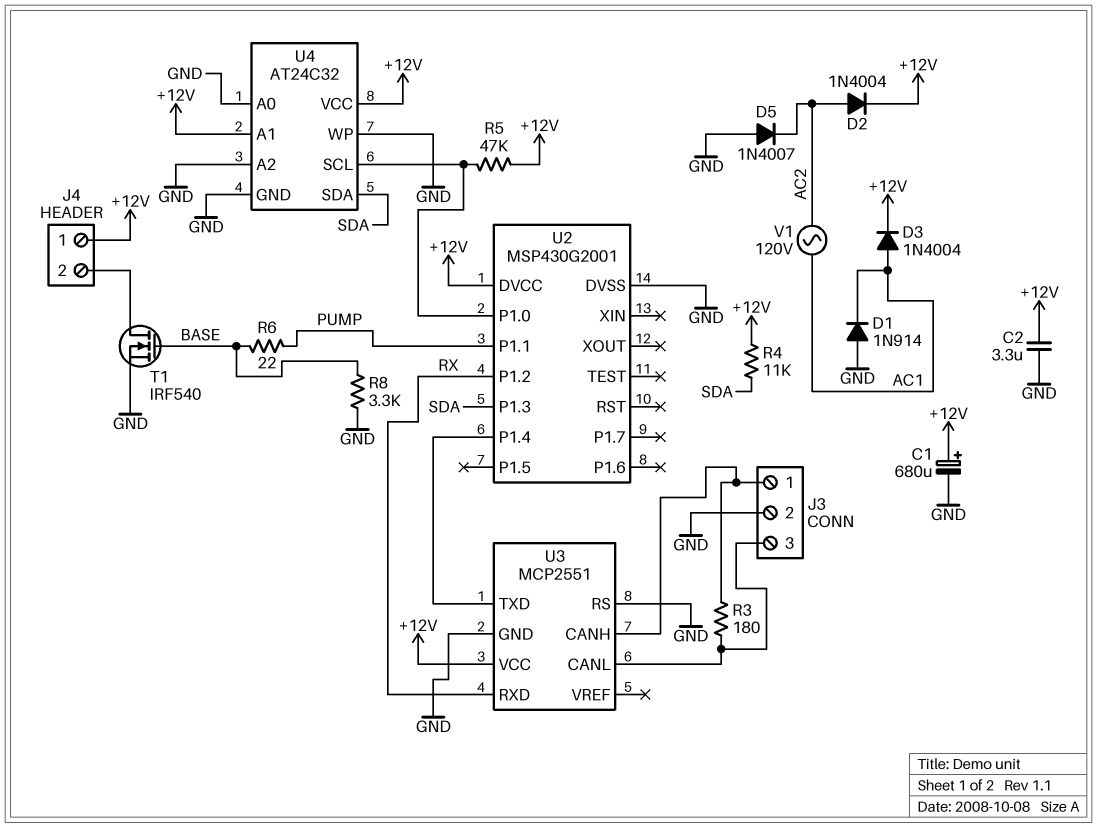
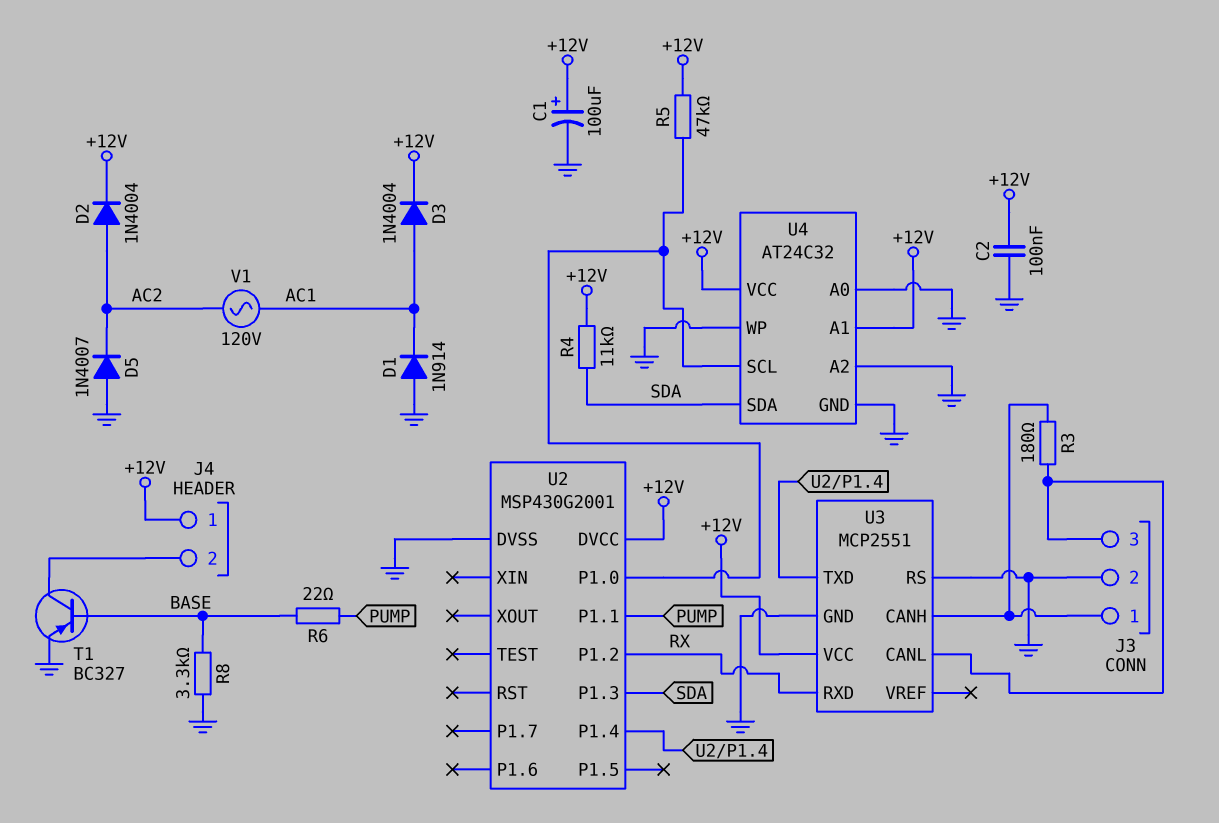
C1: 680uF (plus +12V, minus GND) -> 100uF (plus +12V, minus GND)
C2: 3.3uF (+12V, GND) -> 100nF (+12V, GND)
T1: NMOS IRF540 (G BASE, D J4/2, S GND) -> PNP BC327 (B BASE, C J4/2, E GND)

